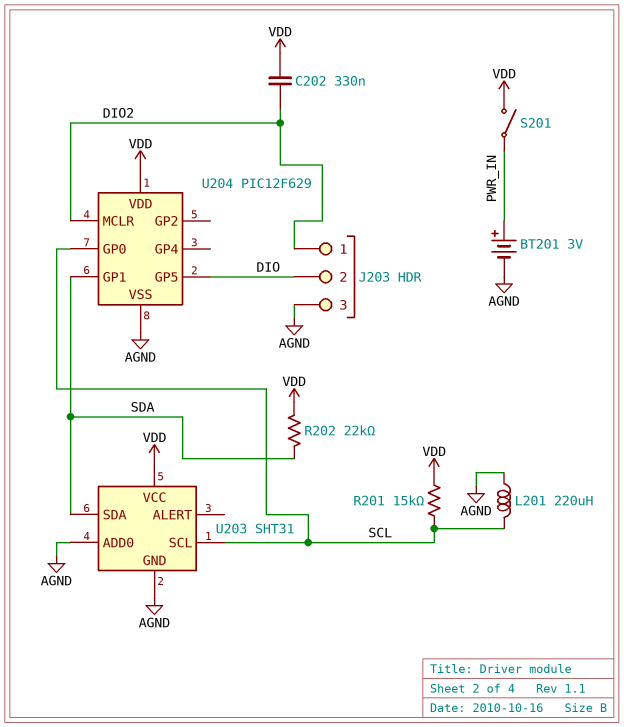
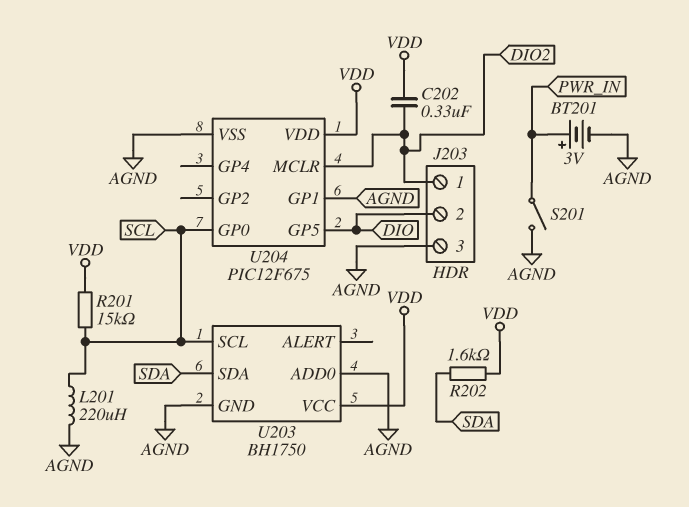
R202: 22k (SDA, VDD) -> 1.6k (SDA, VDD)
S201: switch (PWR_IN, VDD) -> switch (AGND, PWR_IN)
U203: SHT31 -> BH1750
U204: PIC12F629 -> PIC12F675
U204 pin GP1: SDA -> AGND

